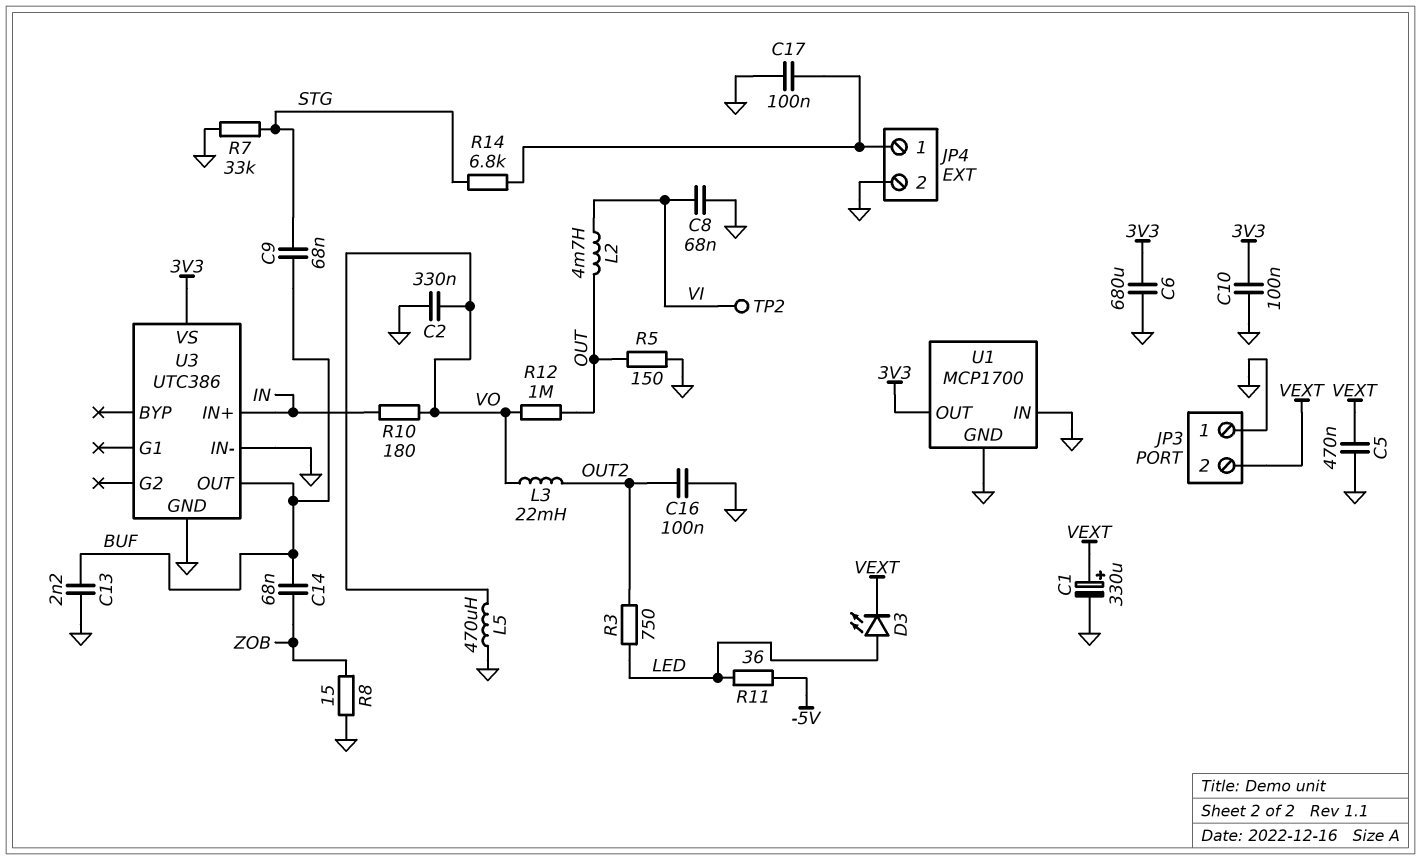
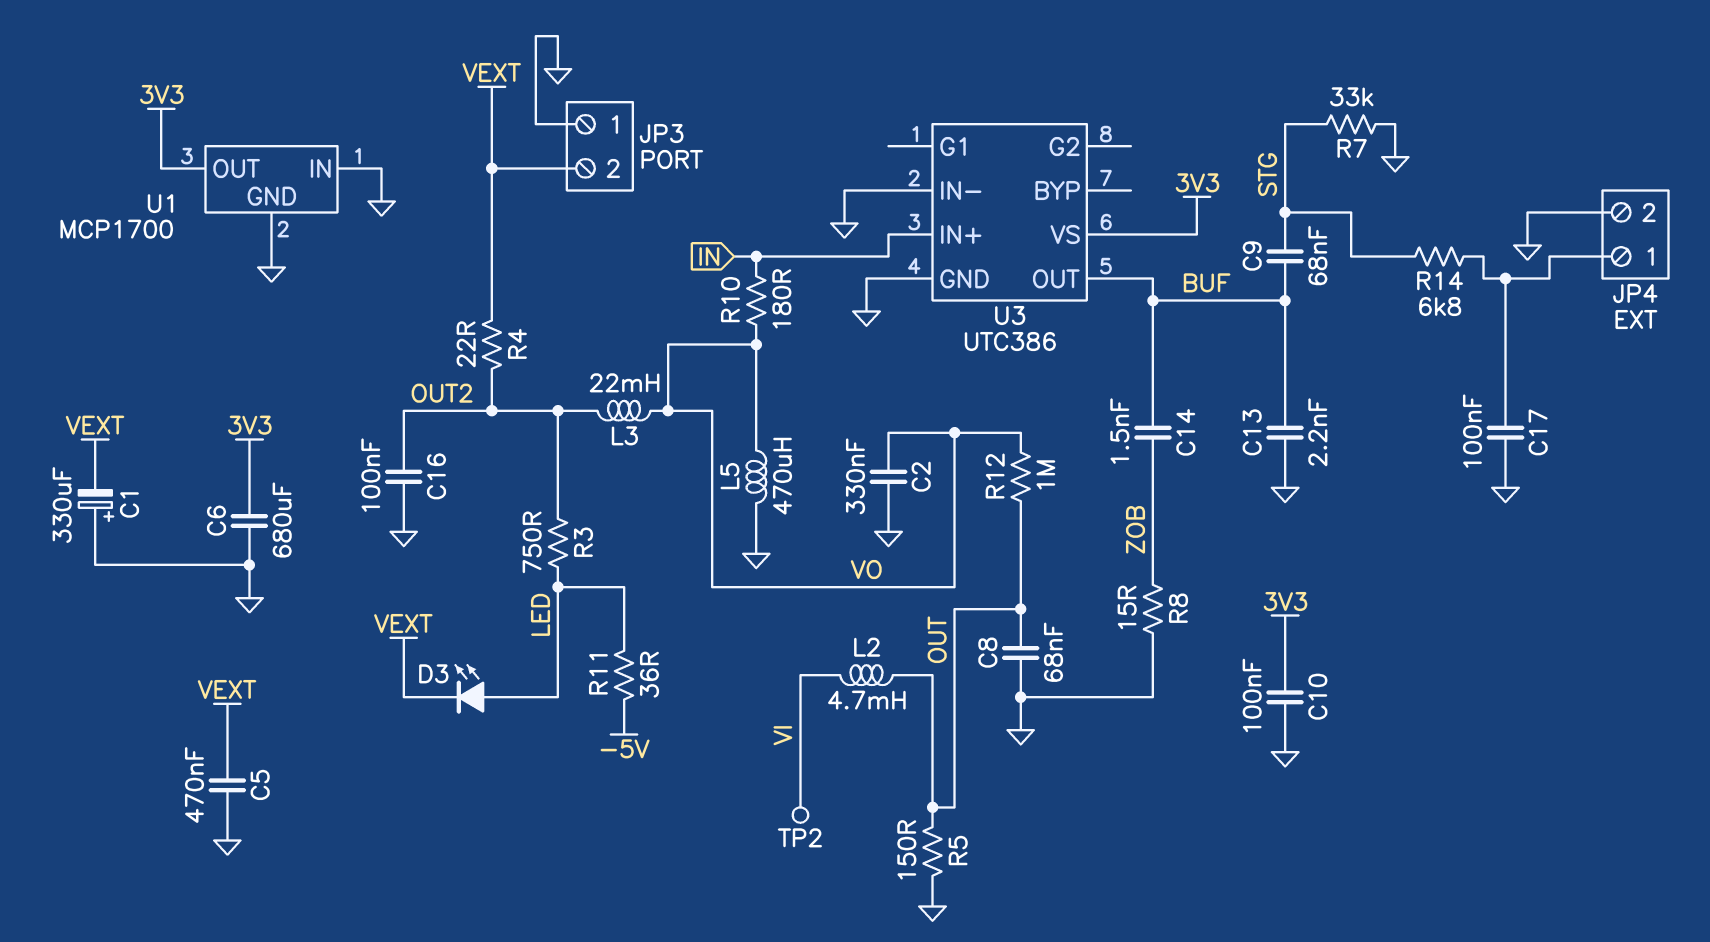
C1: 330uF (plus VEXT, minus GND) -> 330uF (plus GND, minus VEXT)
C8: 68nF (GND, VI) -> 68nF (GND, OUT)
C14: 68nF (BUF, ZOB) -> 1.5nF (BUF, ZOB)
R4: none -> 22 (OUT2, VEXT)

